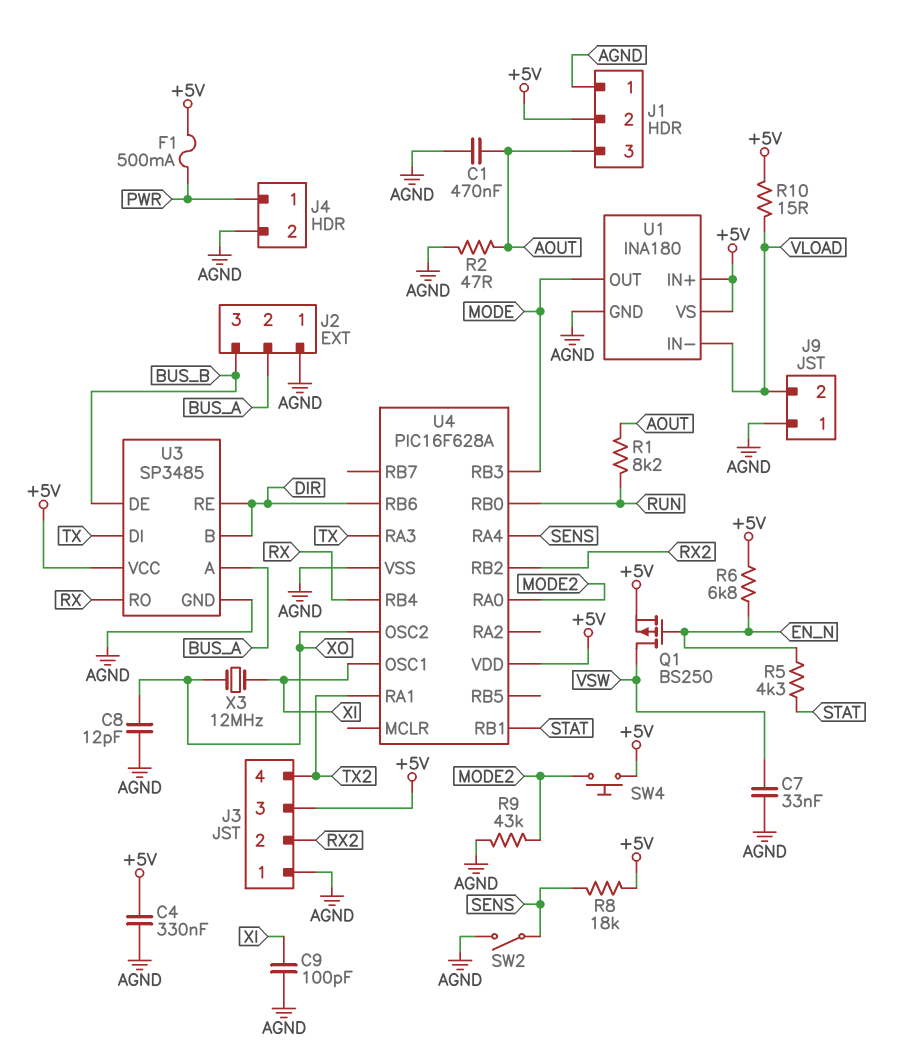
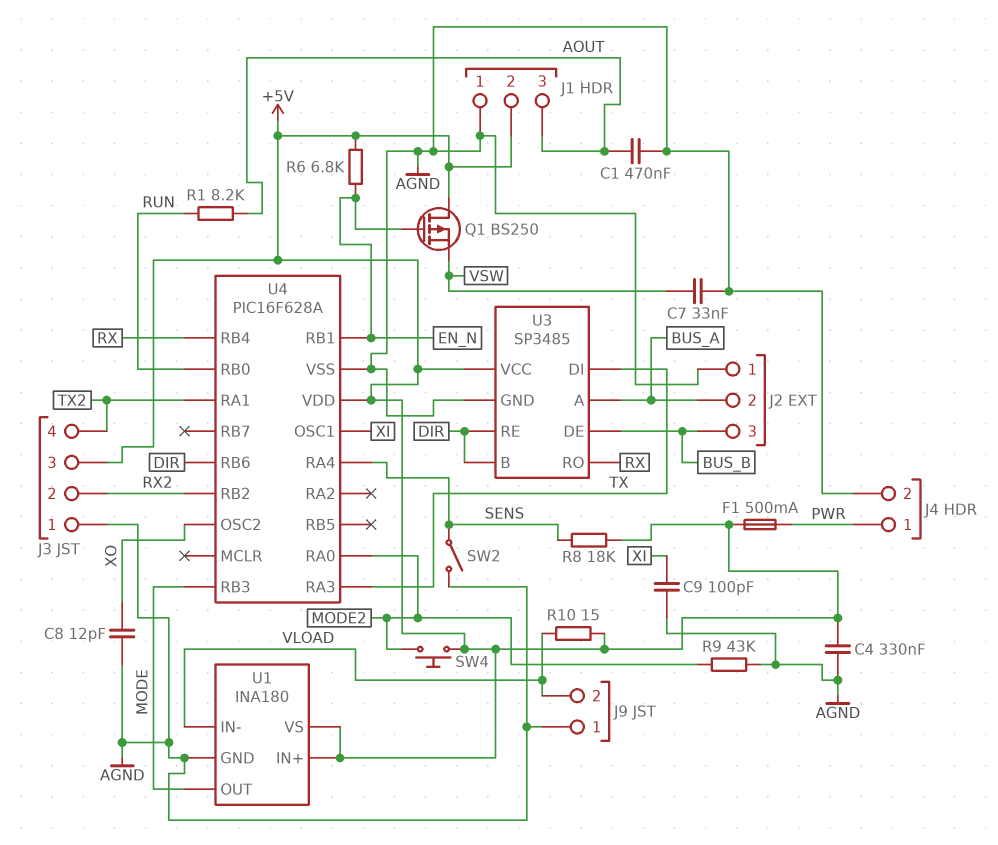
Q1: PMOS BS250 (G EN_N, D VSW, S +5V) -> PMOS BS250 (G EN_N, D +5V, S VSW)
R2: 47 (AGND, AOUT) -> none
R5: 4.3k (EN_N, STAT) -> none
U4 pin RB1: STAT -> EN_N
X3: 12MHz (XI, XO) -> none

